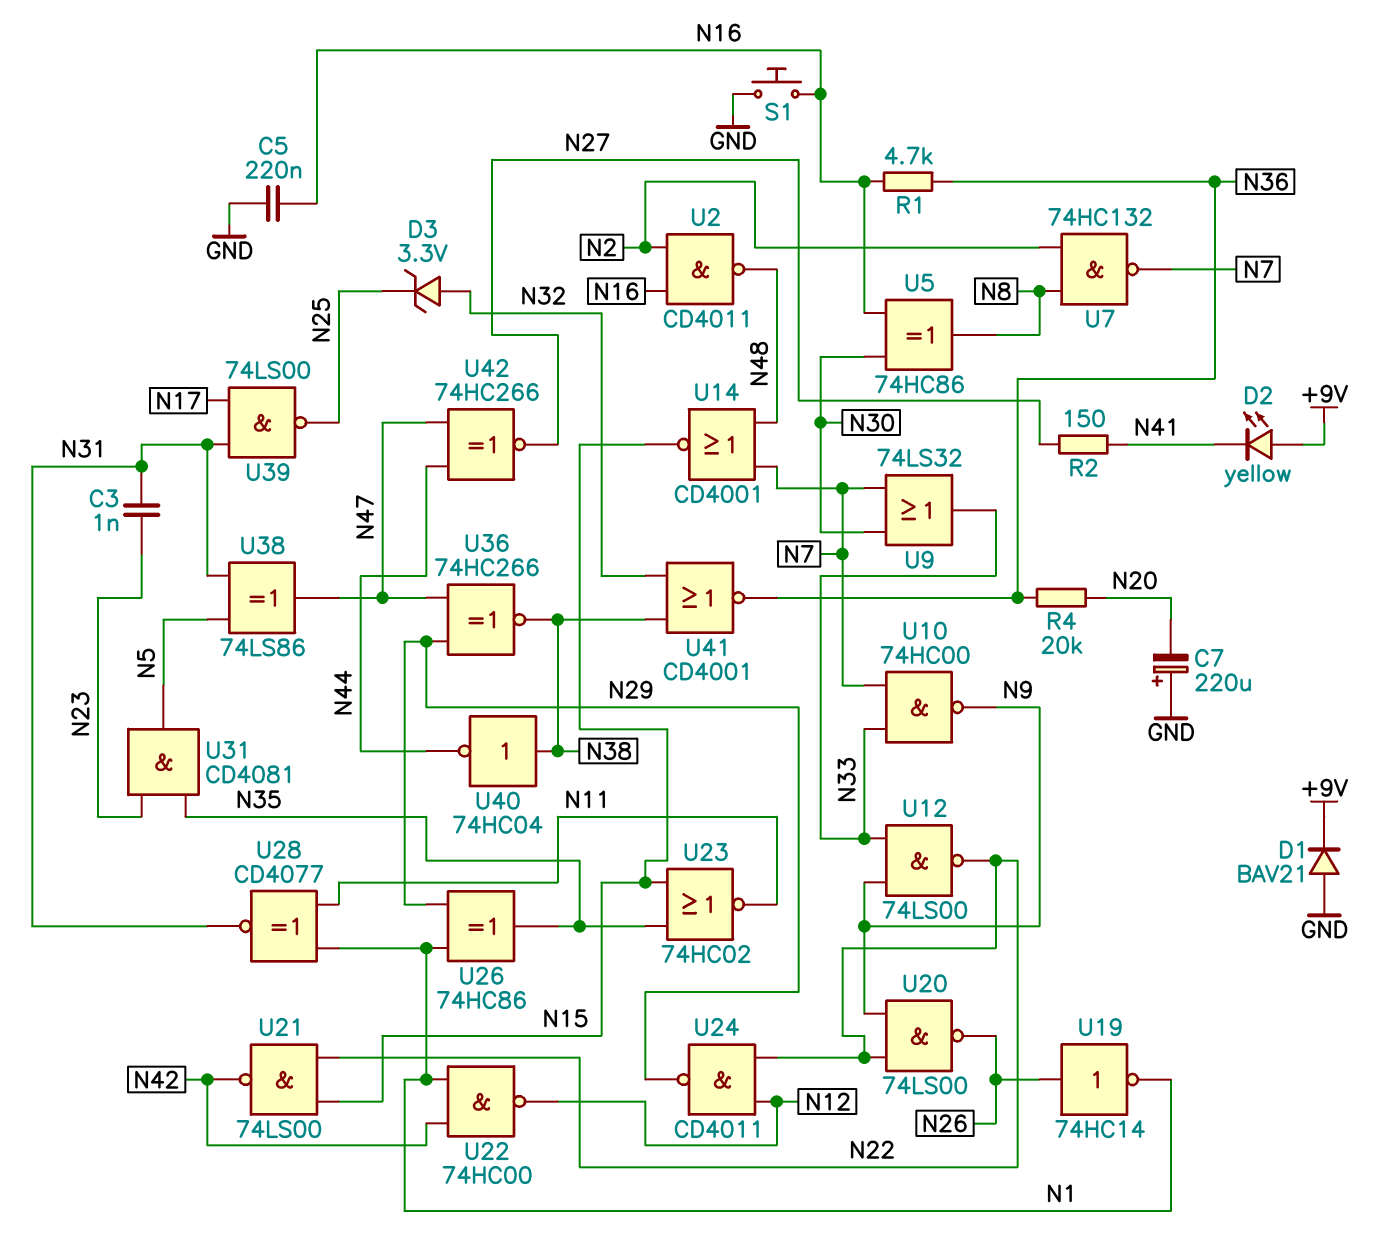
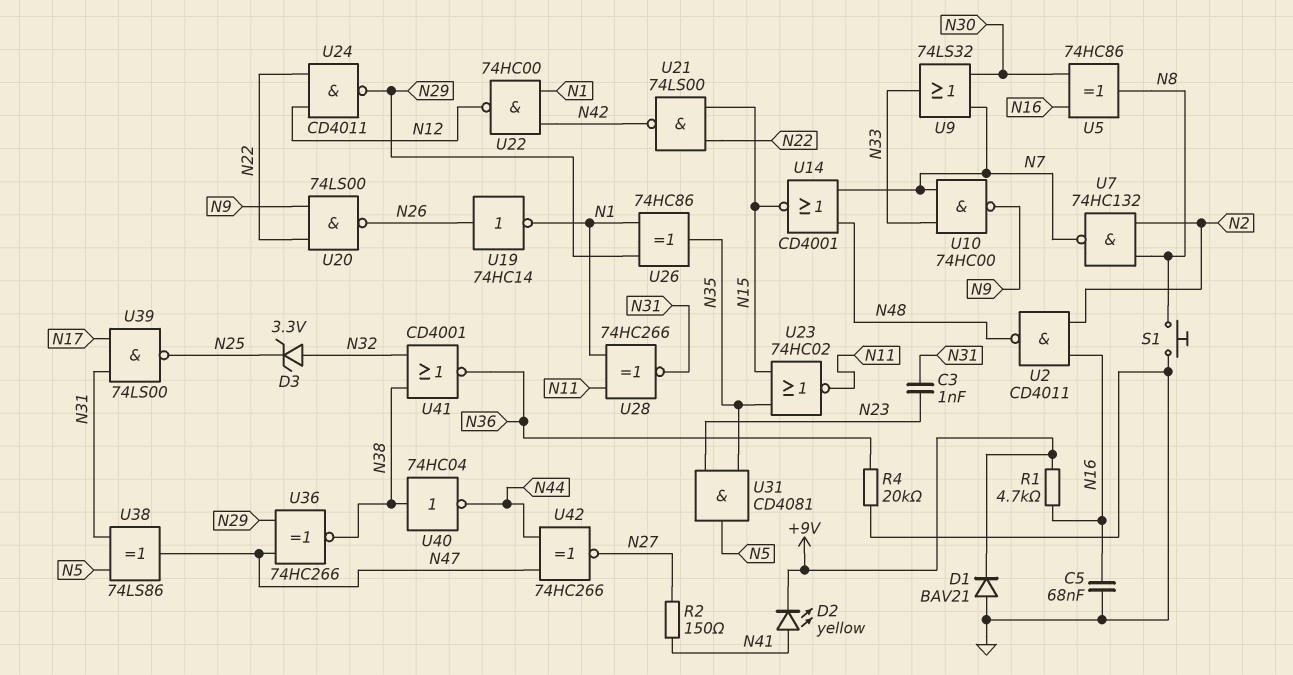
C5: 220nF (GND, N16) -> 68nF (GND, N16)
C7: 220uF (plus GND, minus N20) -> none
D2: LED yellow (A +9V, K N41) -> LED yellow (A N41, K +9V)
R1: 4.7k (N16, N36) -> 4.7k (+9V, N16)
R4: 20k (N20, N36) -> 20k (GND, N36)
S1: button (GND, N16) -> button (GND, N8)
U12: NAND 74LS00 (in N9, in N33, out N22) -> none
U28: XNOR CD4077 (in N1, in N11, out N31) -> XNOR 74HC266 (in N1, in N11, out N31)

